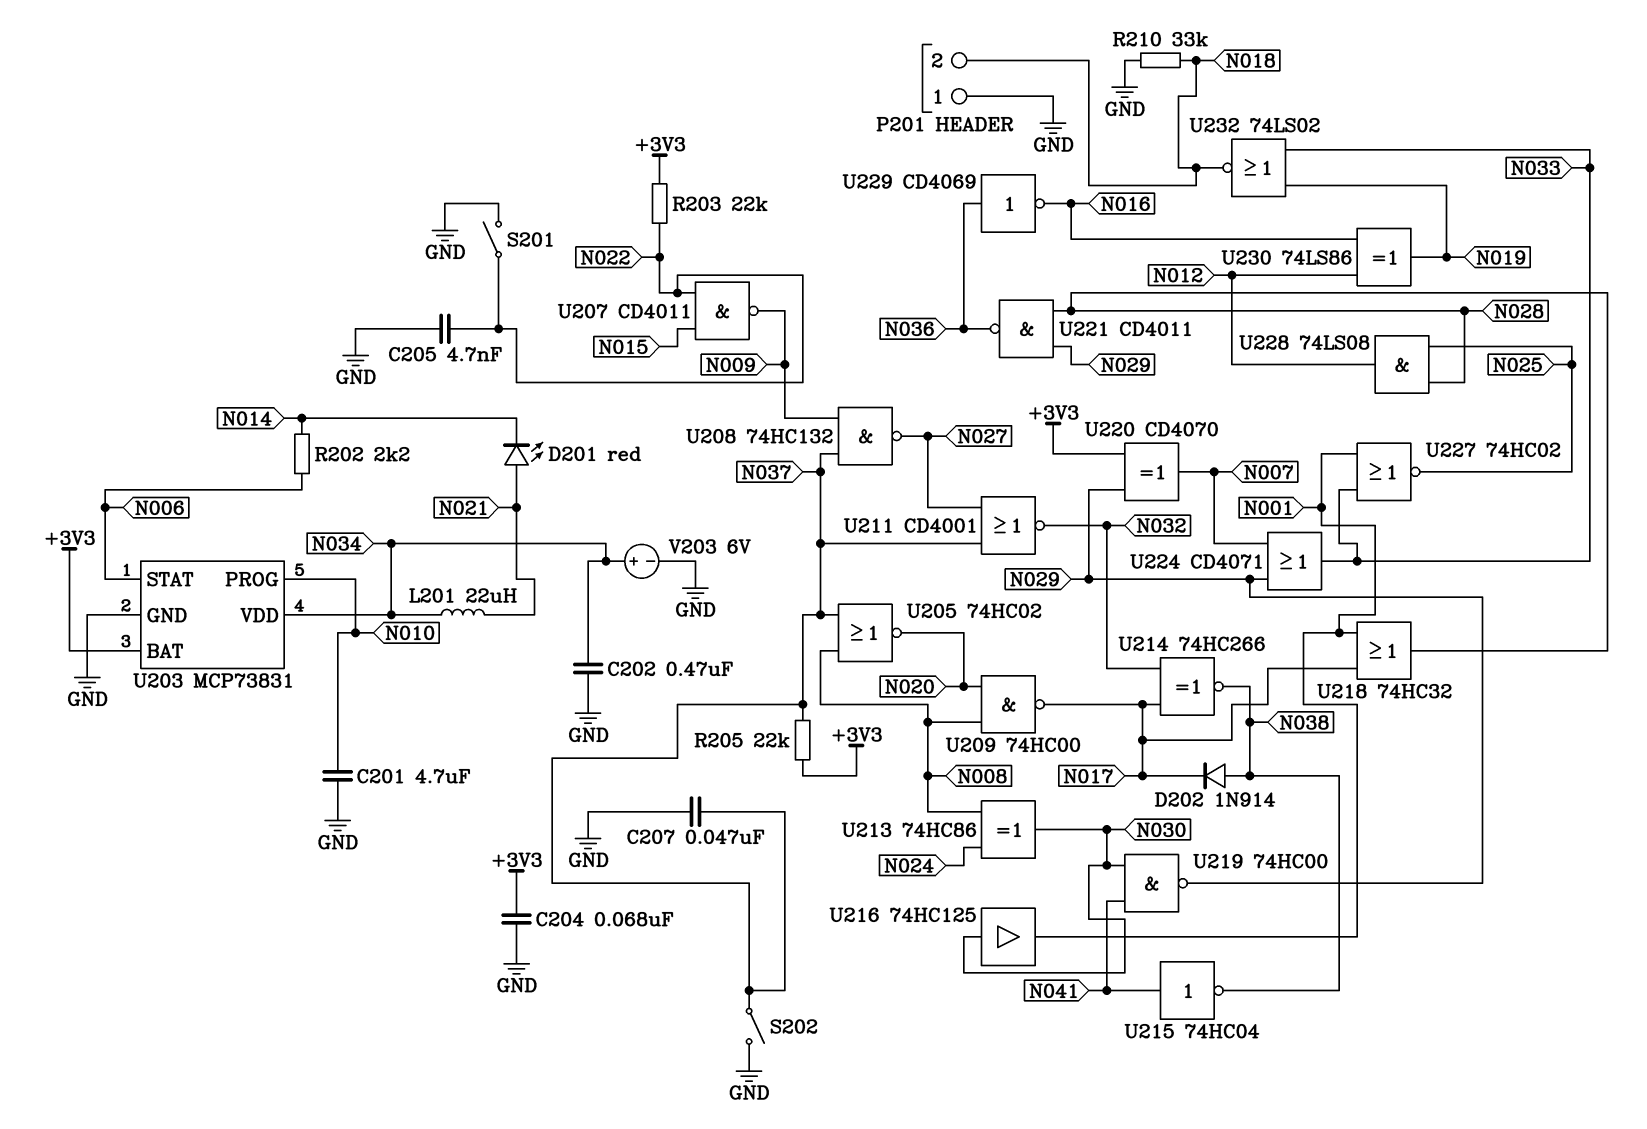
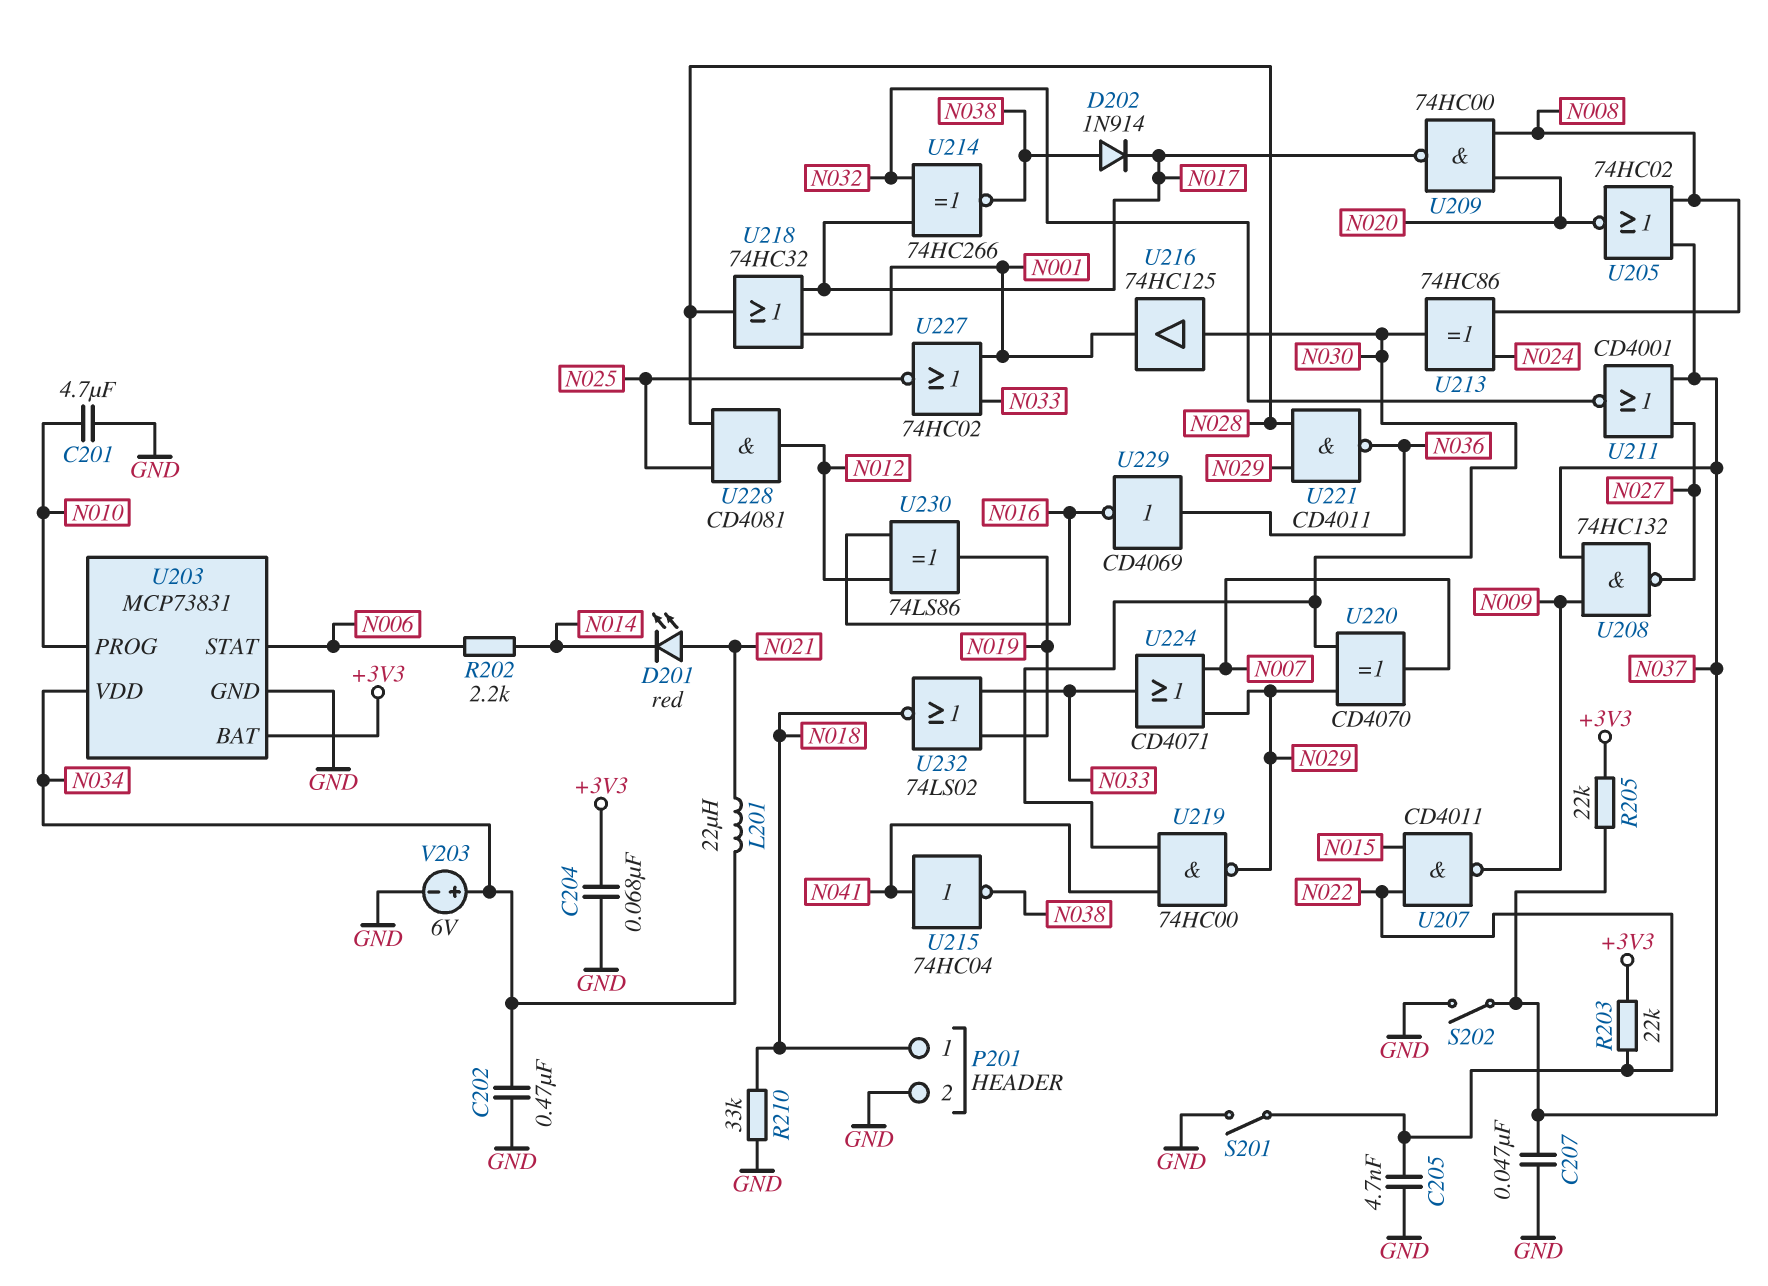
P201 pin 1: GND -> N018
P201 pin 2: N018 -> GND
U220: XOR CD4070 (in +3V3, in N029, out N007) -> XOR CD4070 (in N029, in N030, out N007)
U228: AND 74LS08 (in N025, in N028, out N012) -> AND CD4081 (in N025, in N028, out N012)

